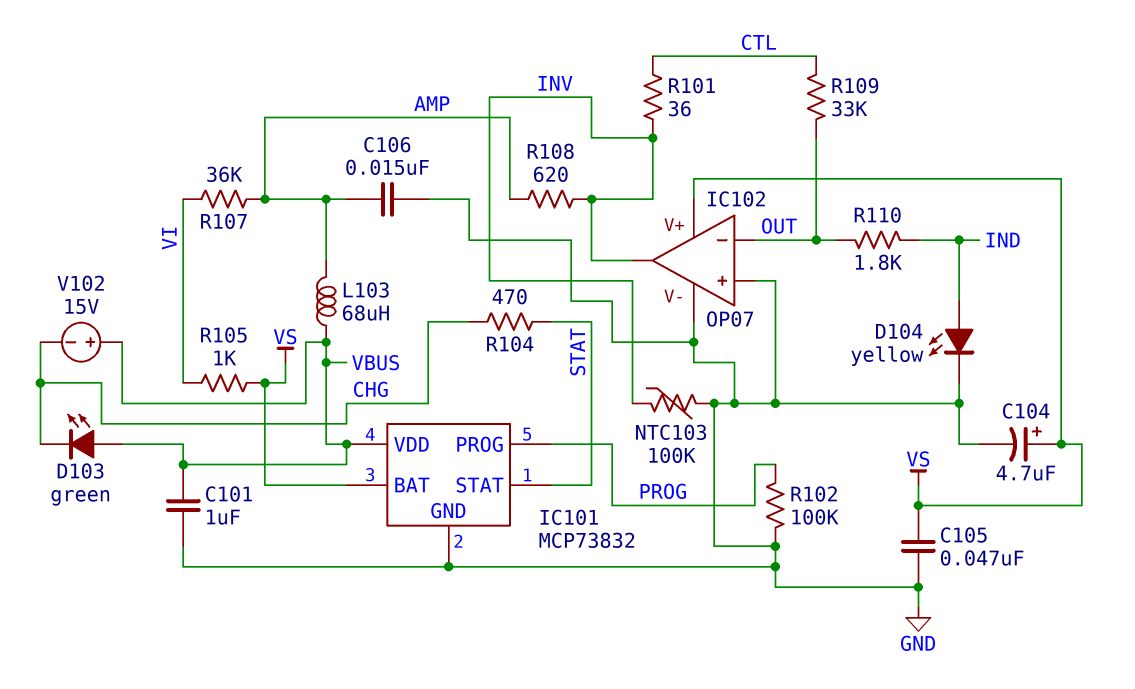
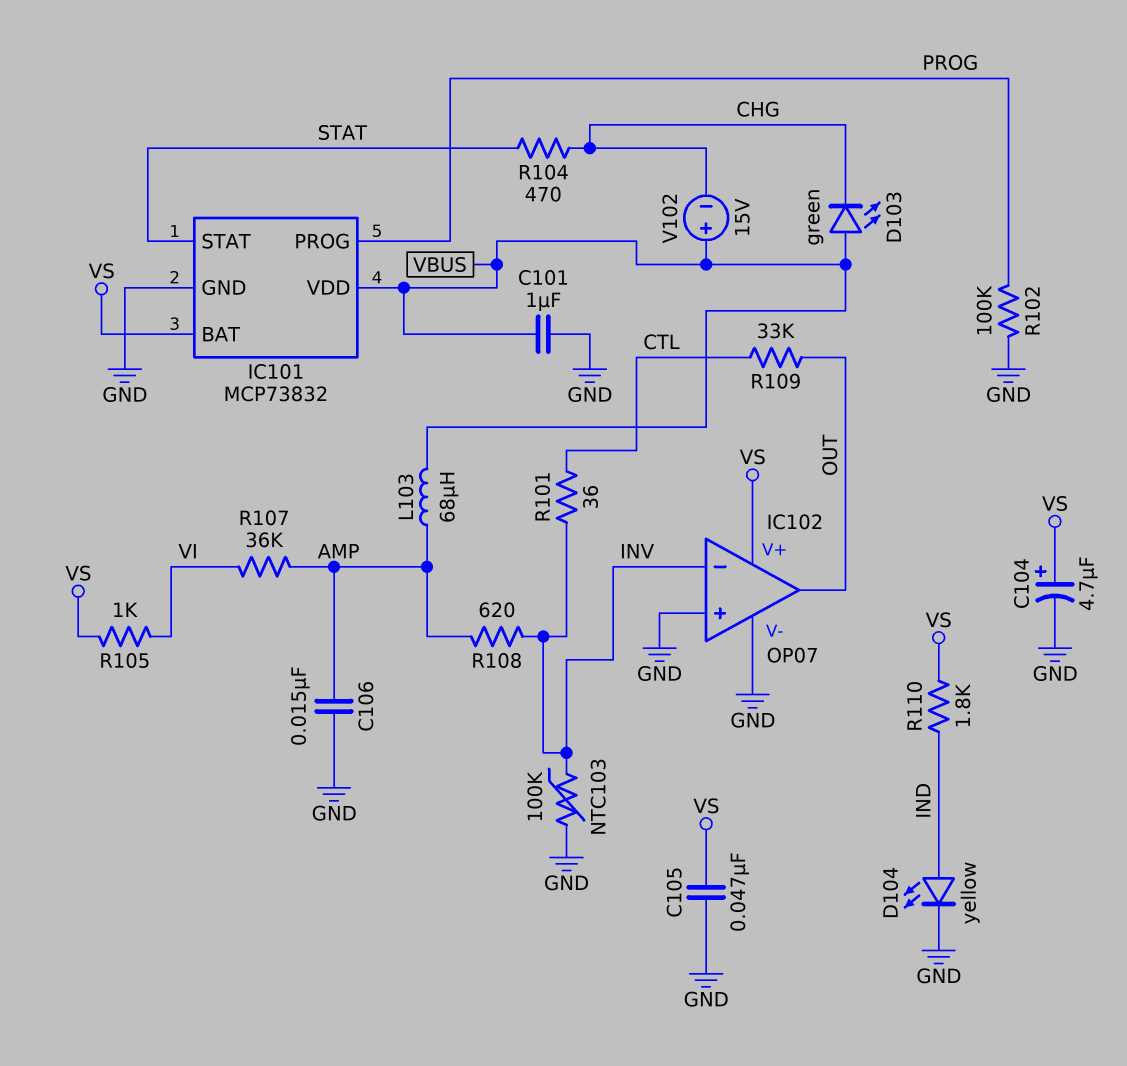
IC102 pin in-: OUT -> INV
IC102 pin out: INV -> OUT
R110: 1.8k (IND, OUT) -> 1.8k (IND, VS)

